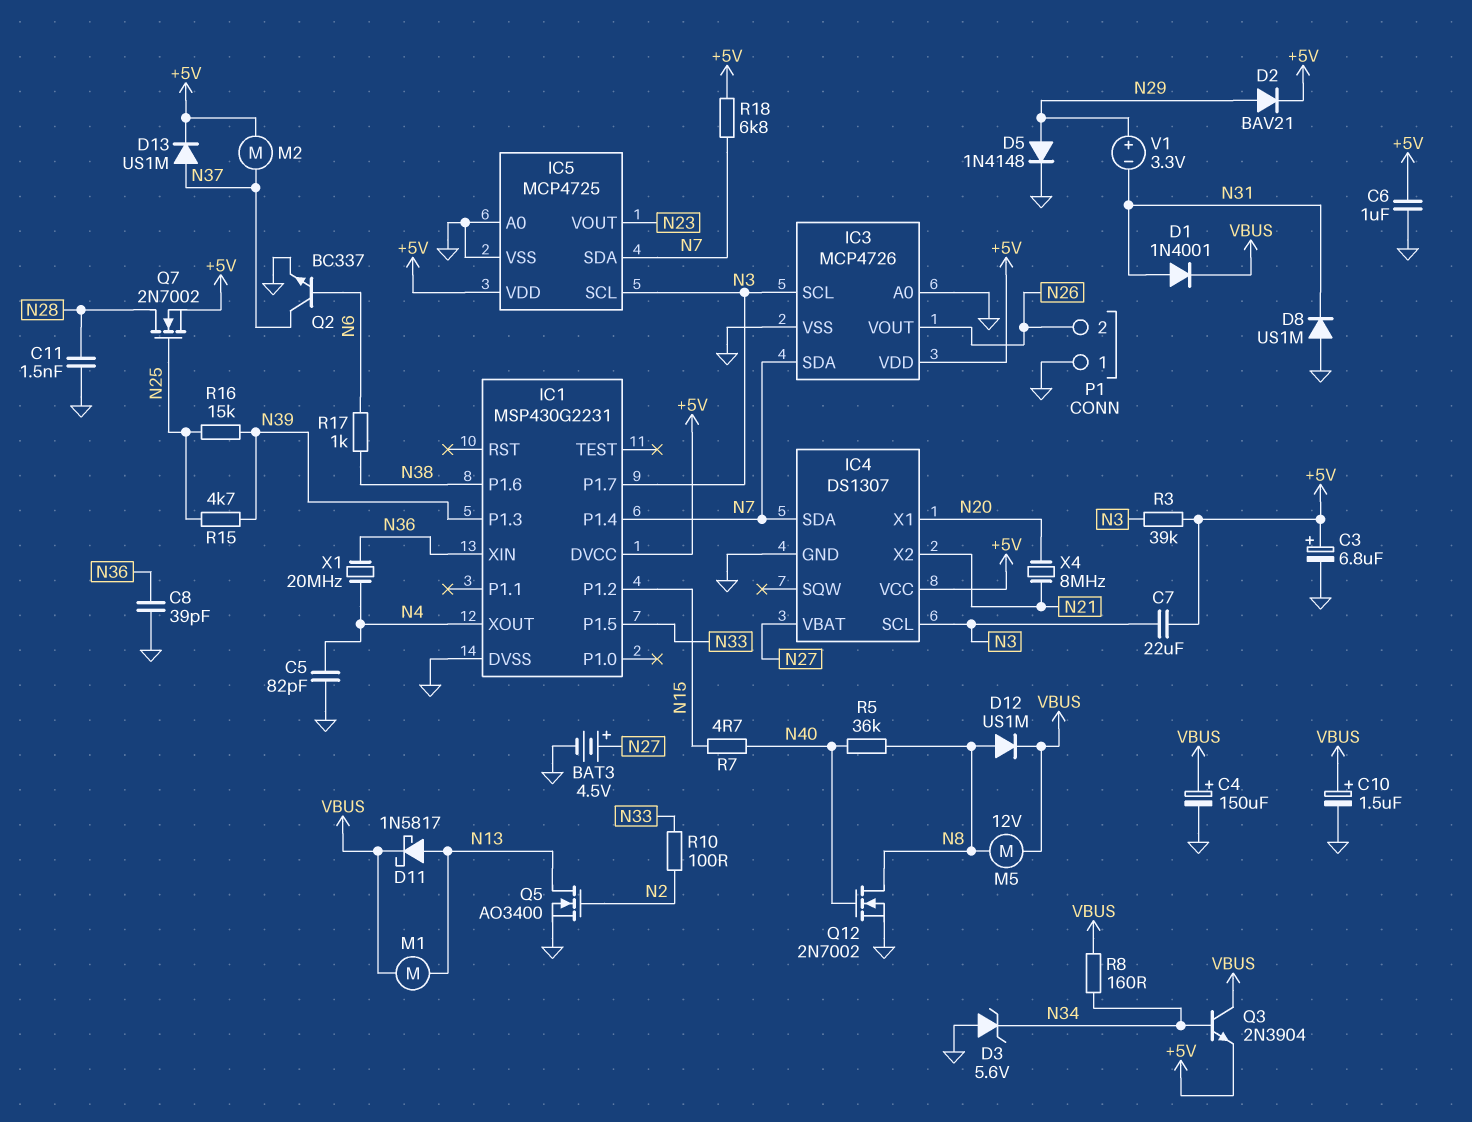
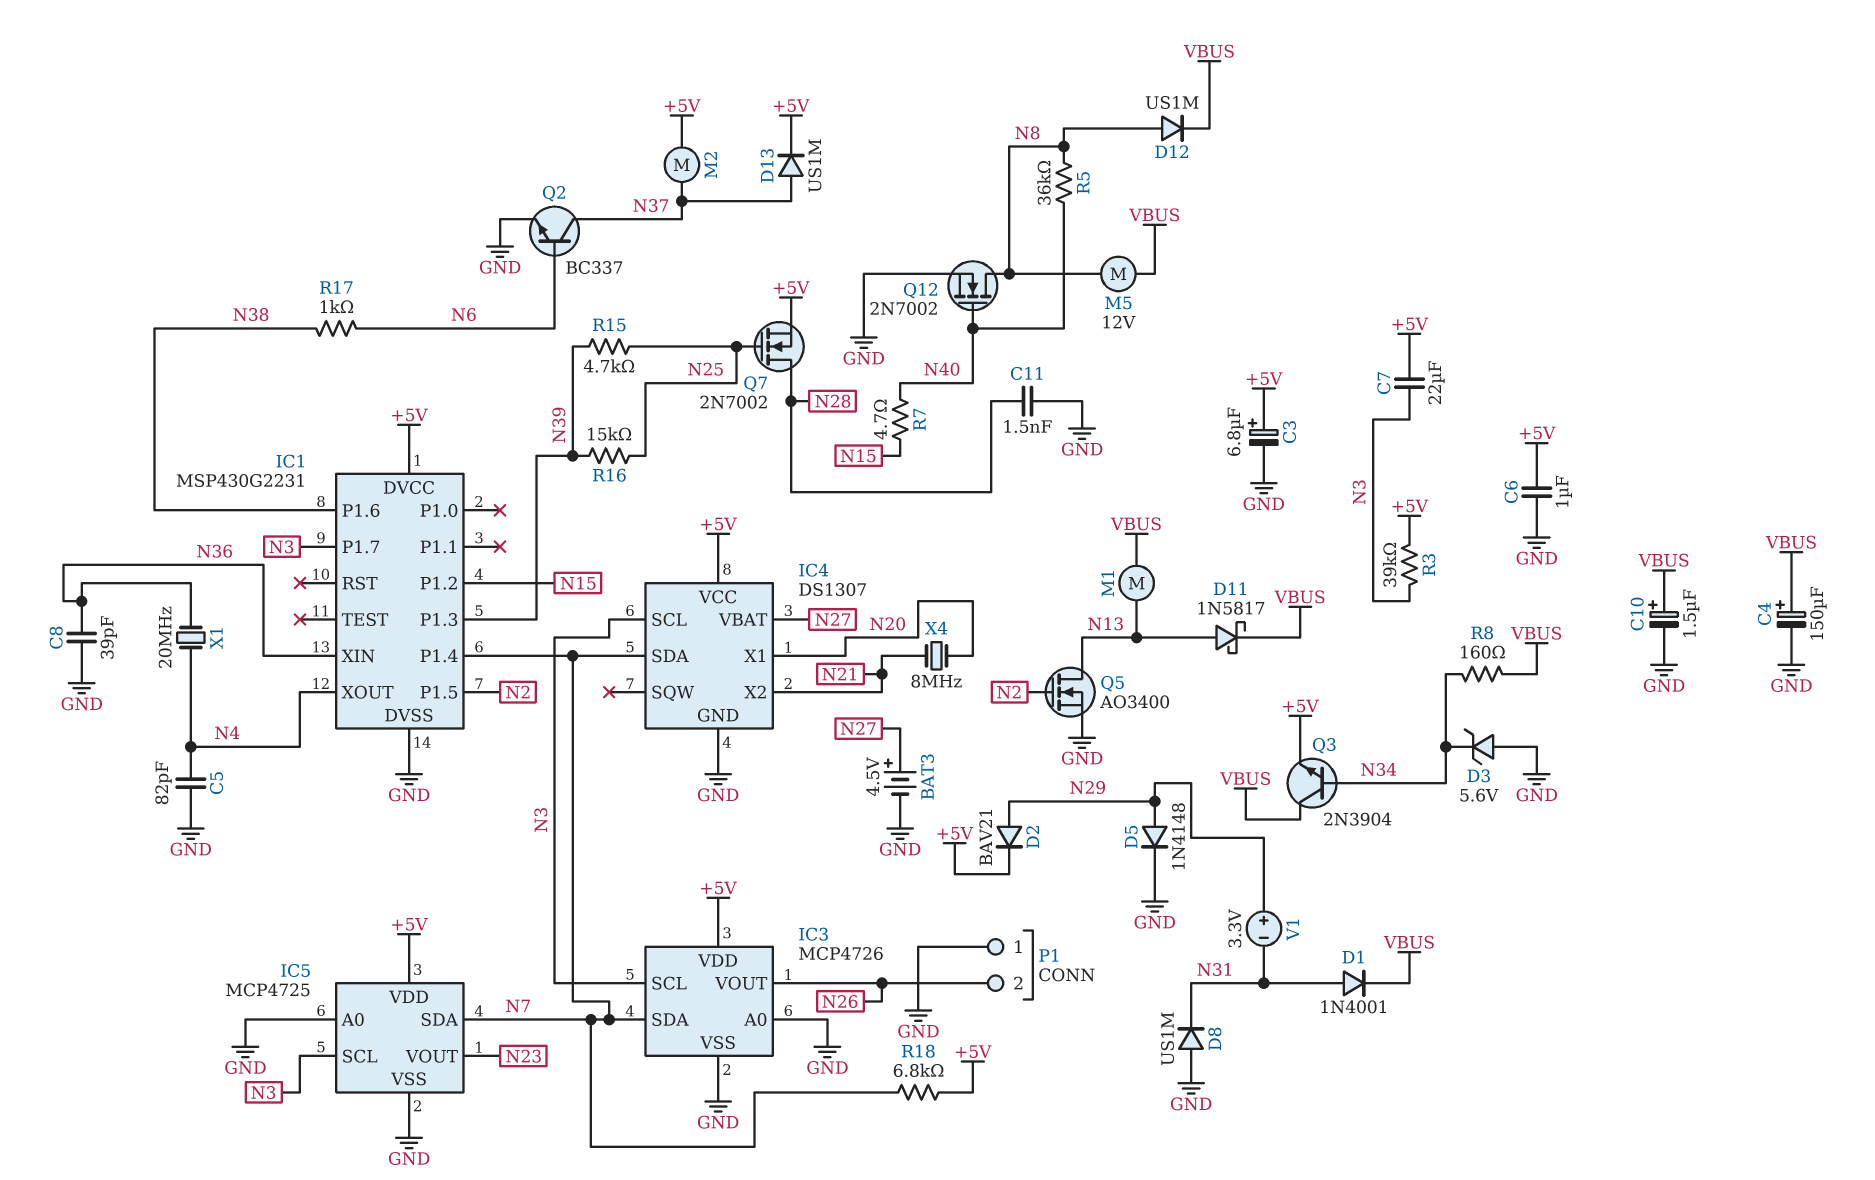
IC1 pin P1.5: N33 -> N2
R10: 100 (N2, N33) -> none

